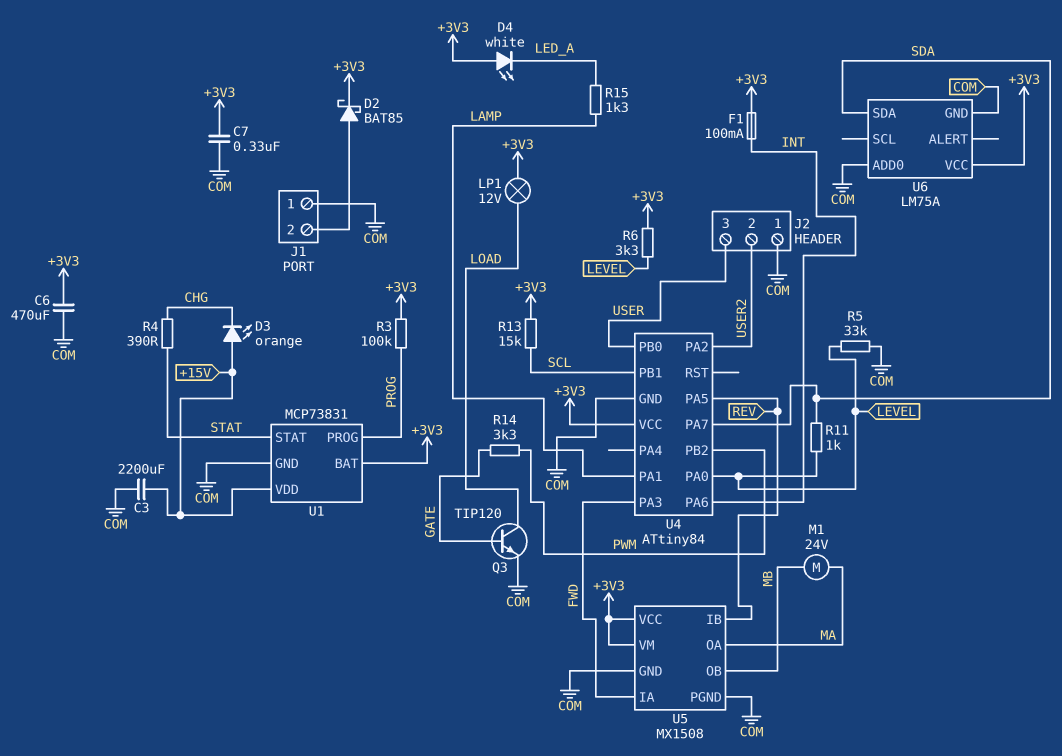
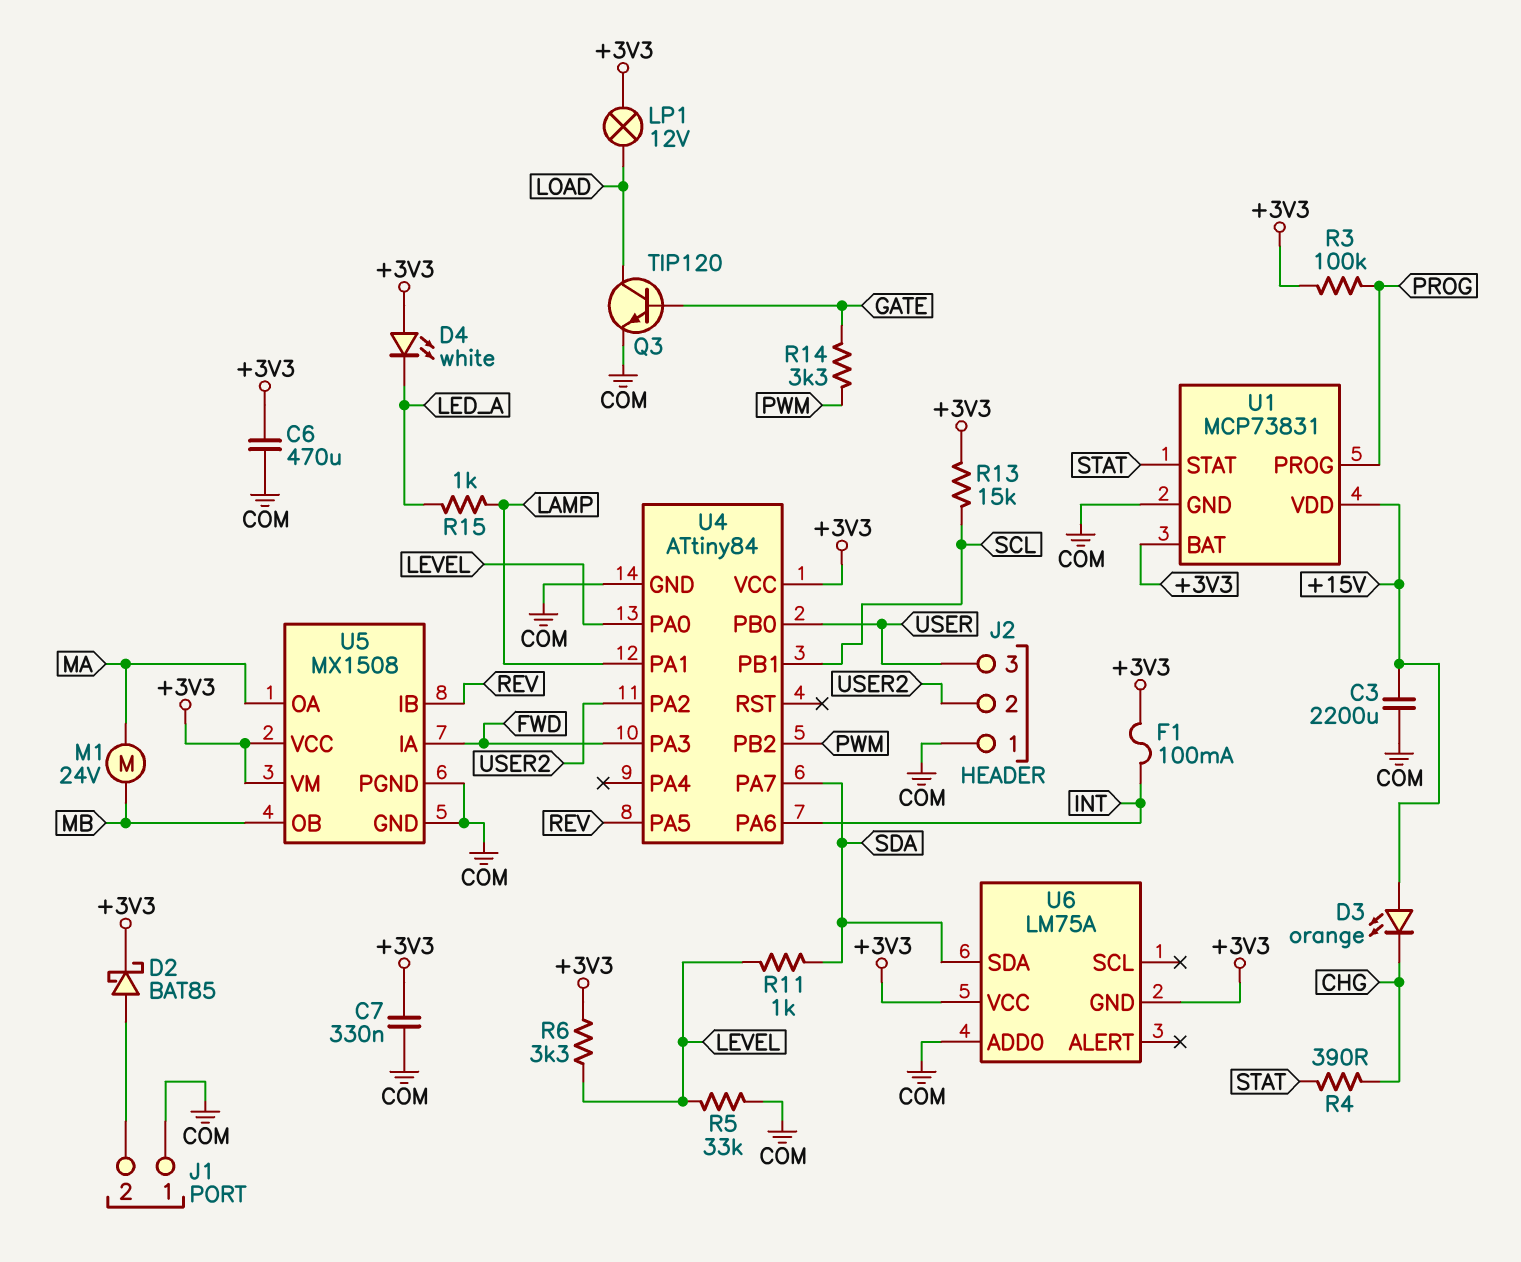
R15: 1.3k (LAMP, LED_A) -> 1k (LAMP, LED_A)
U6 pin GND: COM -> +3V3

